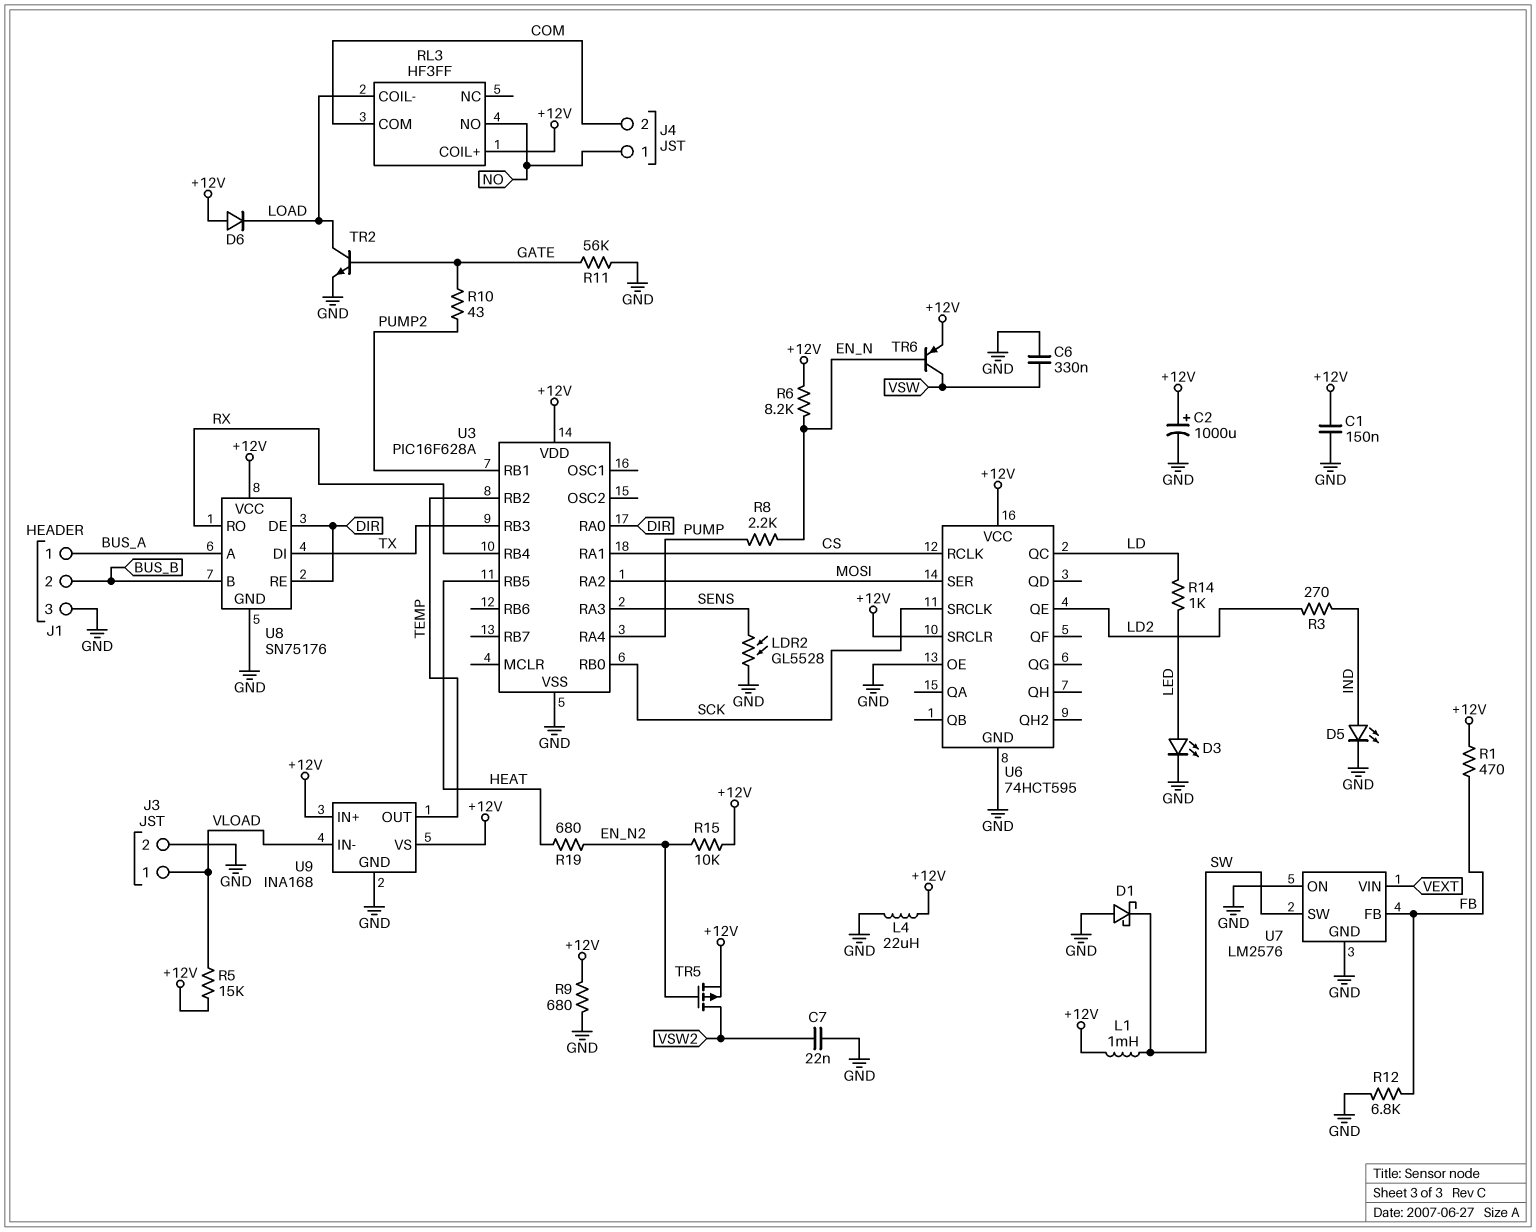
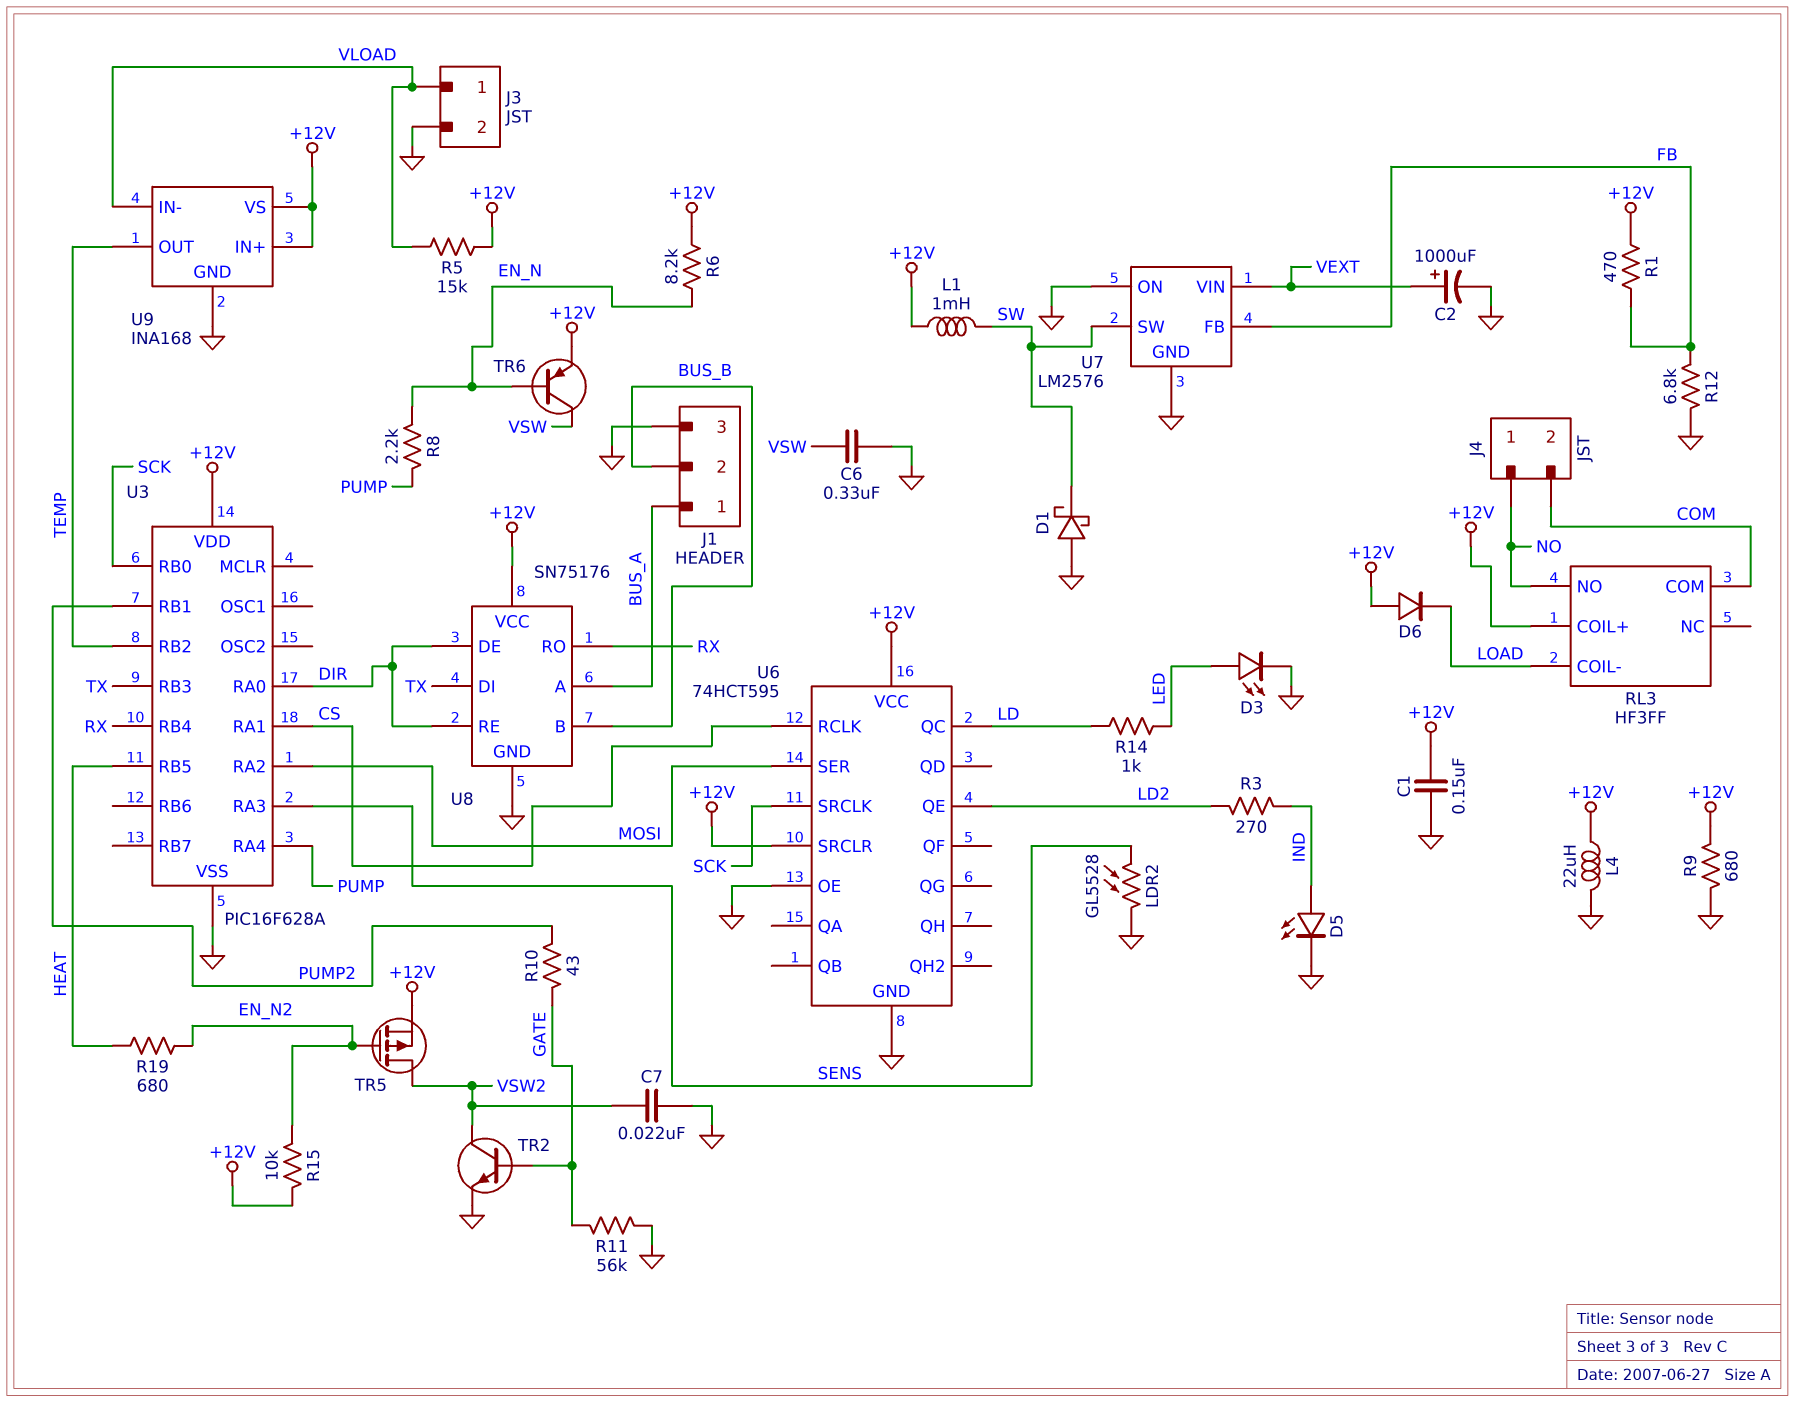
C2: 1000uF (plus +12V, minus GND) -> 1000uF (plus VEXT, minus GND)
TR2: NPN (B GATE, C LOAD, E GND) -> NPN (B GATE, C VSW2, E GND)

